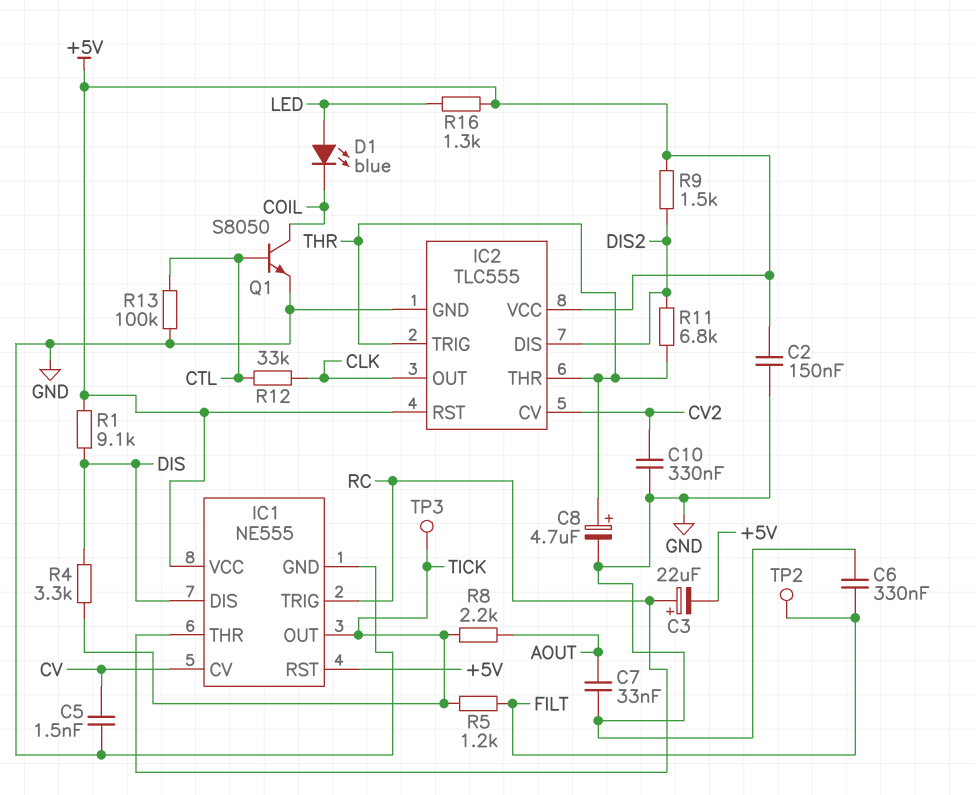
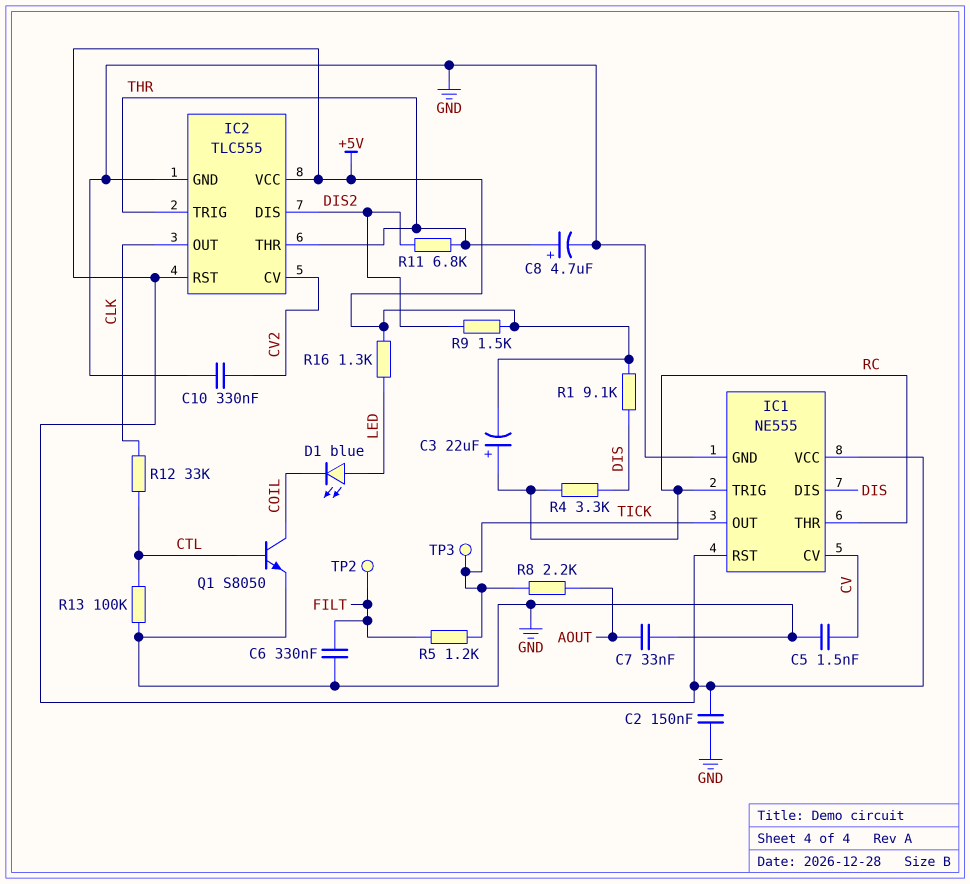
R4: 3.3k (DIS, TICK) -> 3.3k (DIS, RC)

